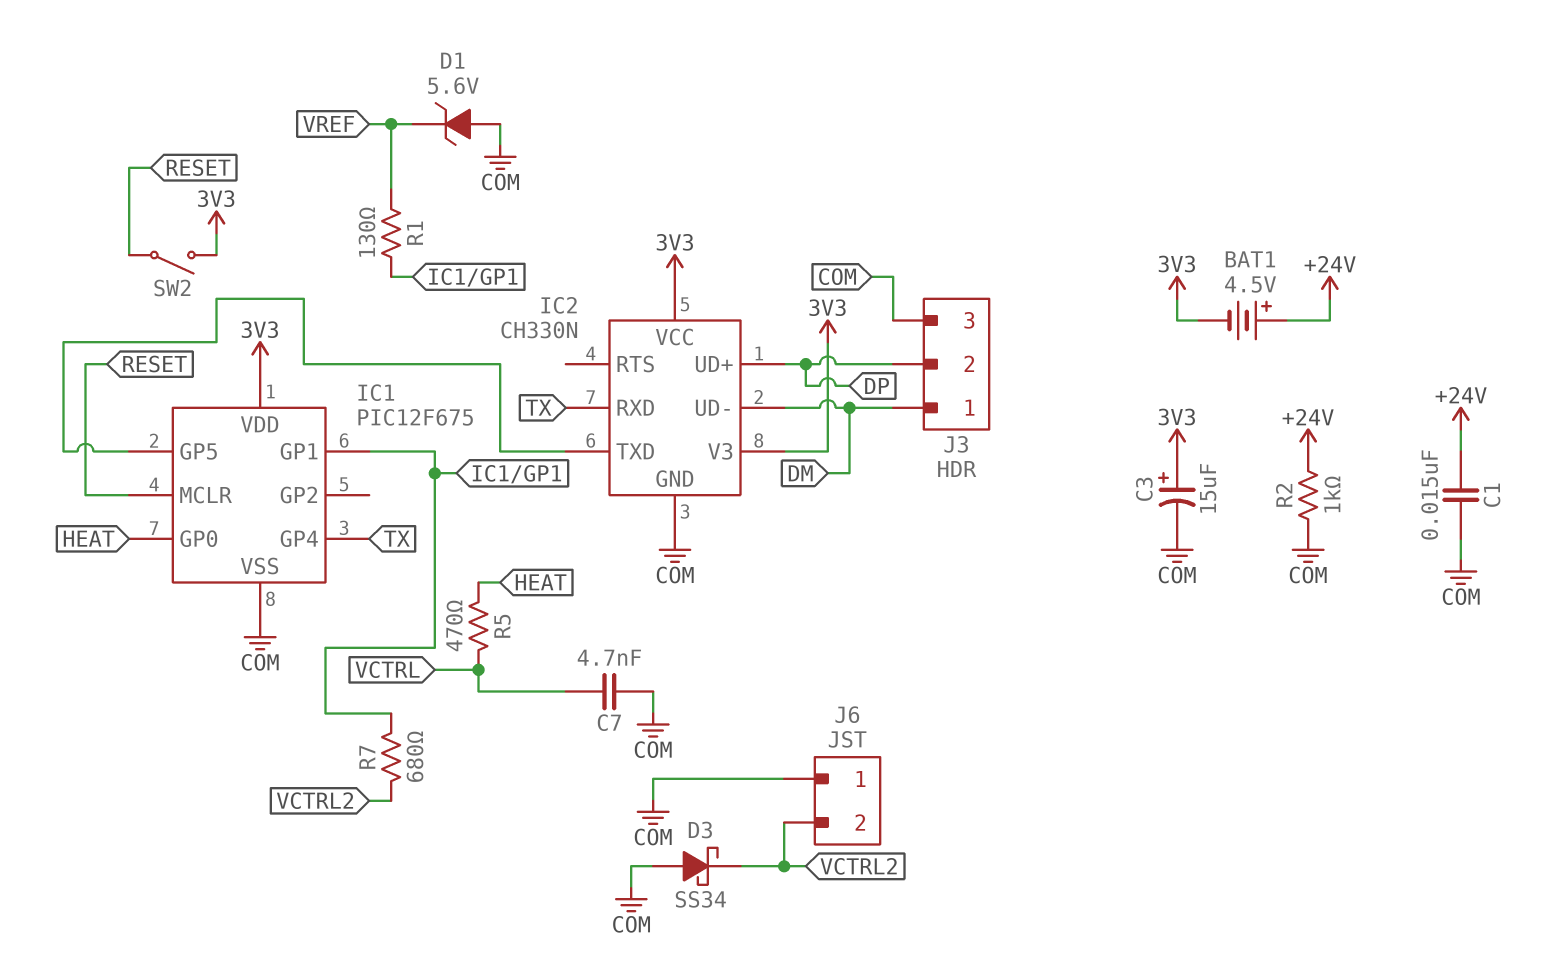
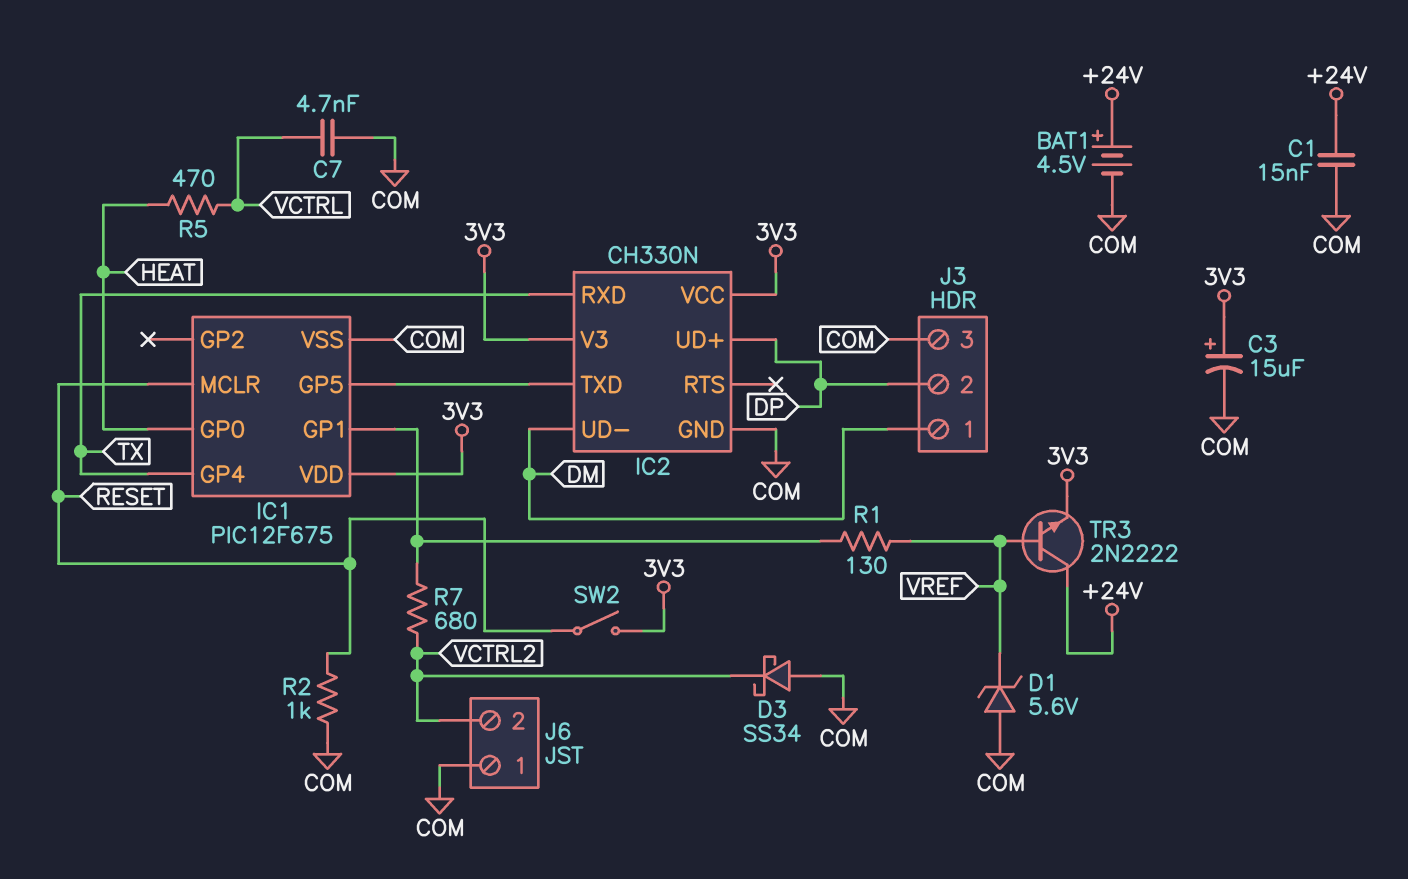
BAT1: 4.5V (plus +24V, minus 3V3) -> 4.5V (plus +24V, minus COM)
R2: 1k (+24V, COM) -> 1k (COM, RESET)
TR3: none -> NPN 2N2222 (B VREF, C +24V, E 3V3)

